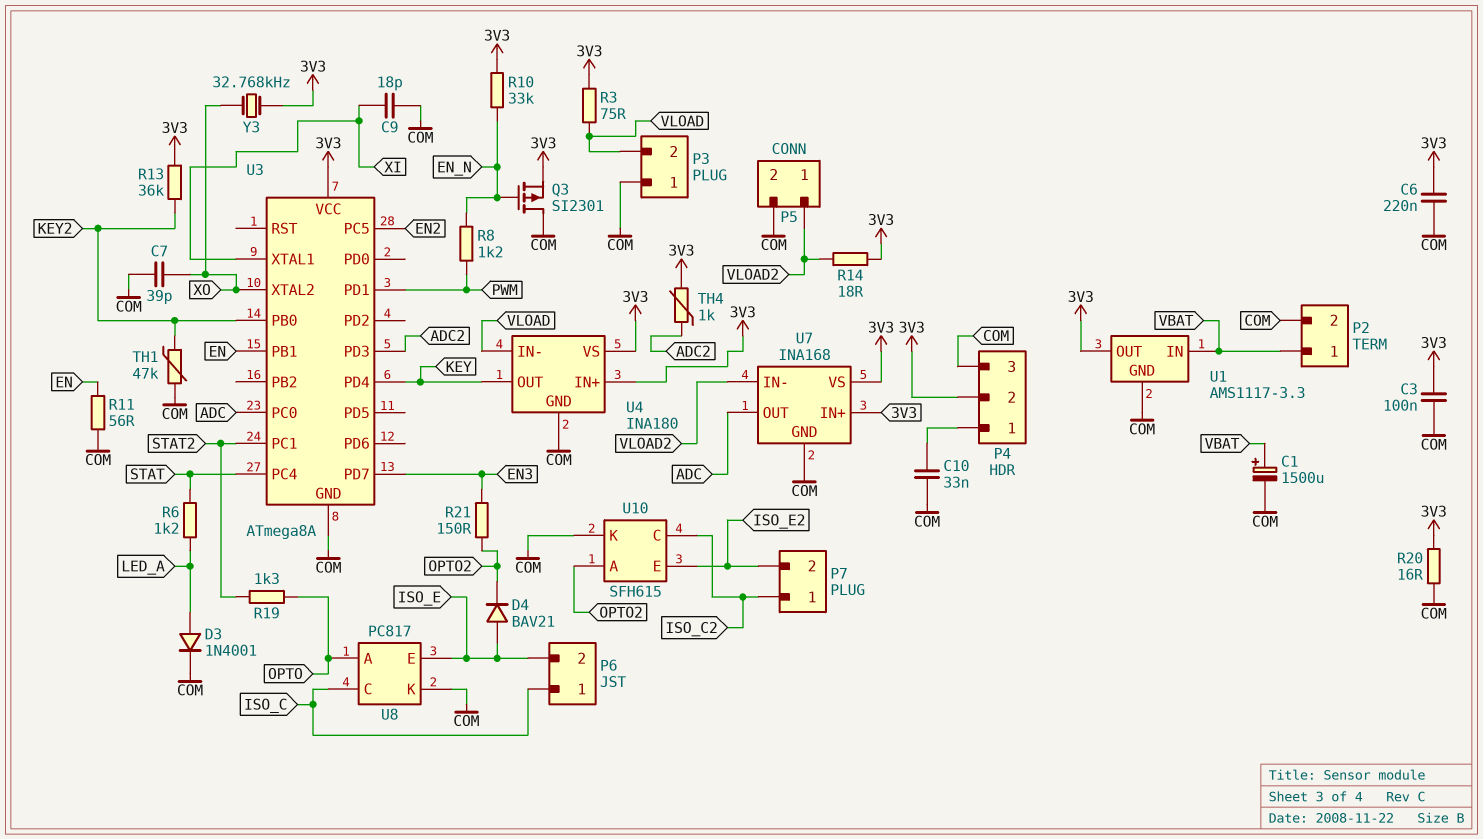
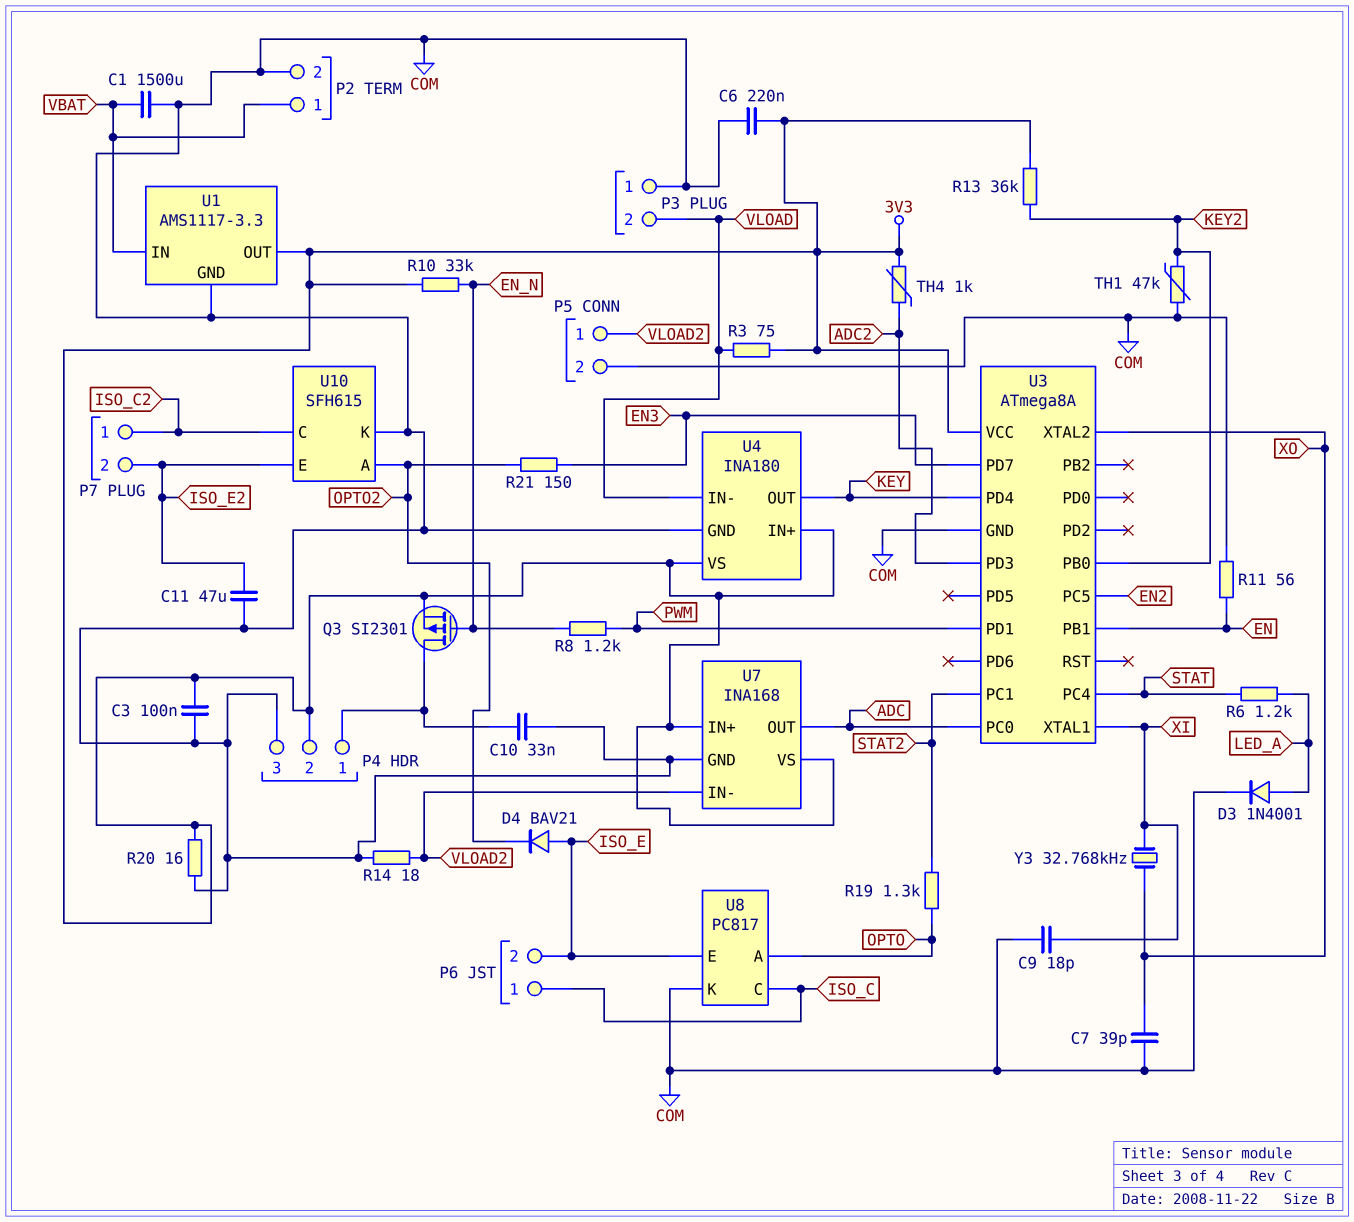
C1: 1500uF (plus VBAT, minus COM) -> 1500uF (COM, VBAT)
C11: none -> 47uF (COM, ISO_E2)
Q3: PMOS SI2301 (G EN_N, D COM, S 3V3) -> PMOS SI2301 (G EN_N, D P4/1, S 3V3)
R14: 18 (3V3, VLOAD2) -> 18 (COM, VLOAD2)
Y3: 32.768kHz (3V3, XO) -> 32.768kHz (XI, XO)

